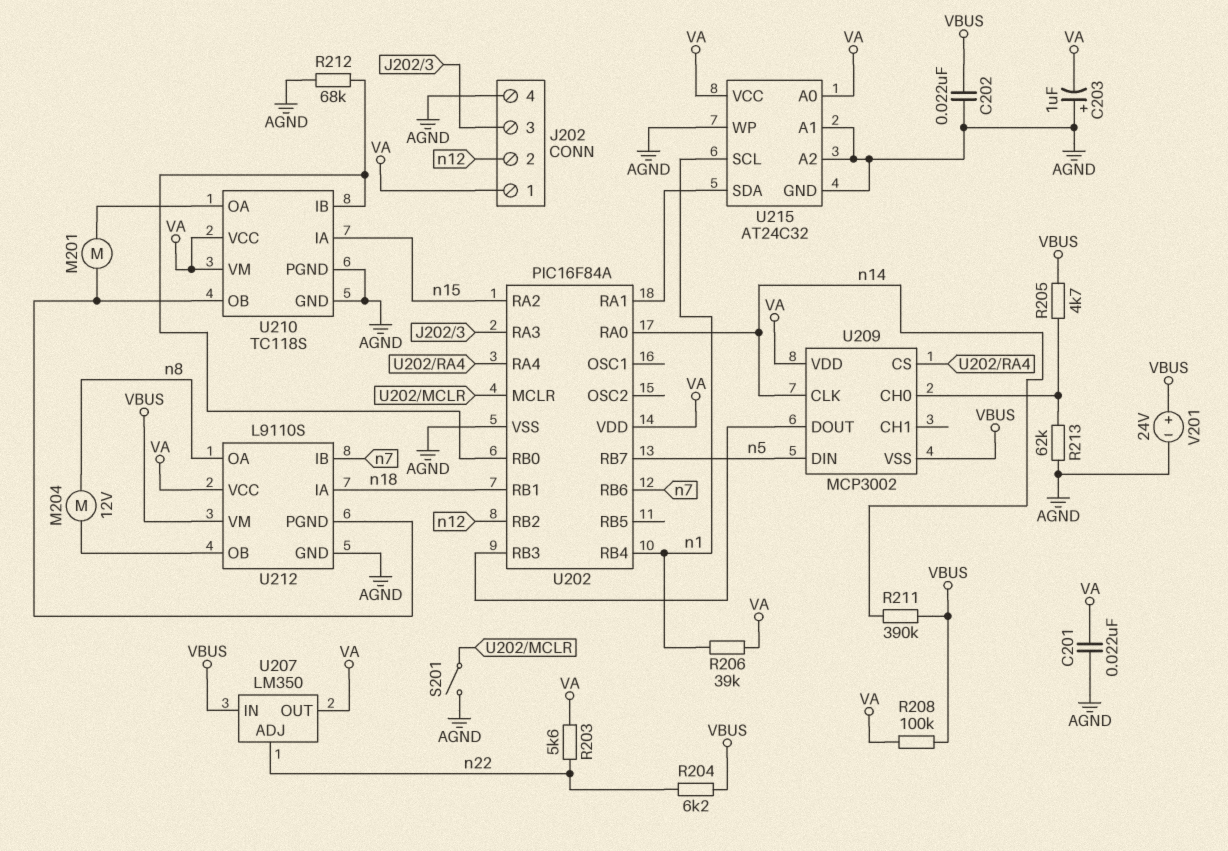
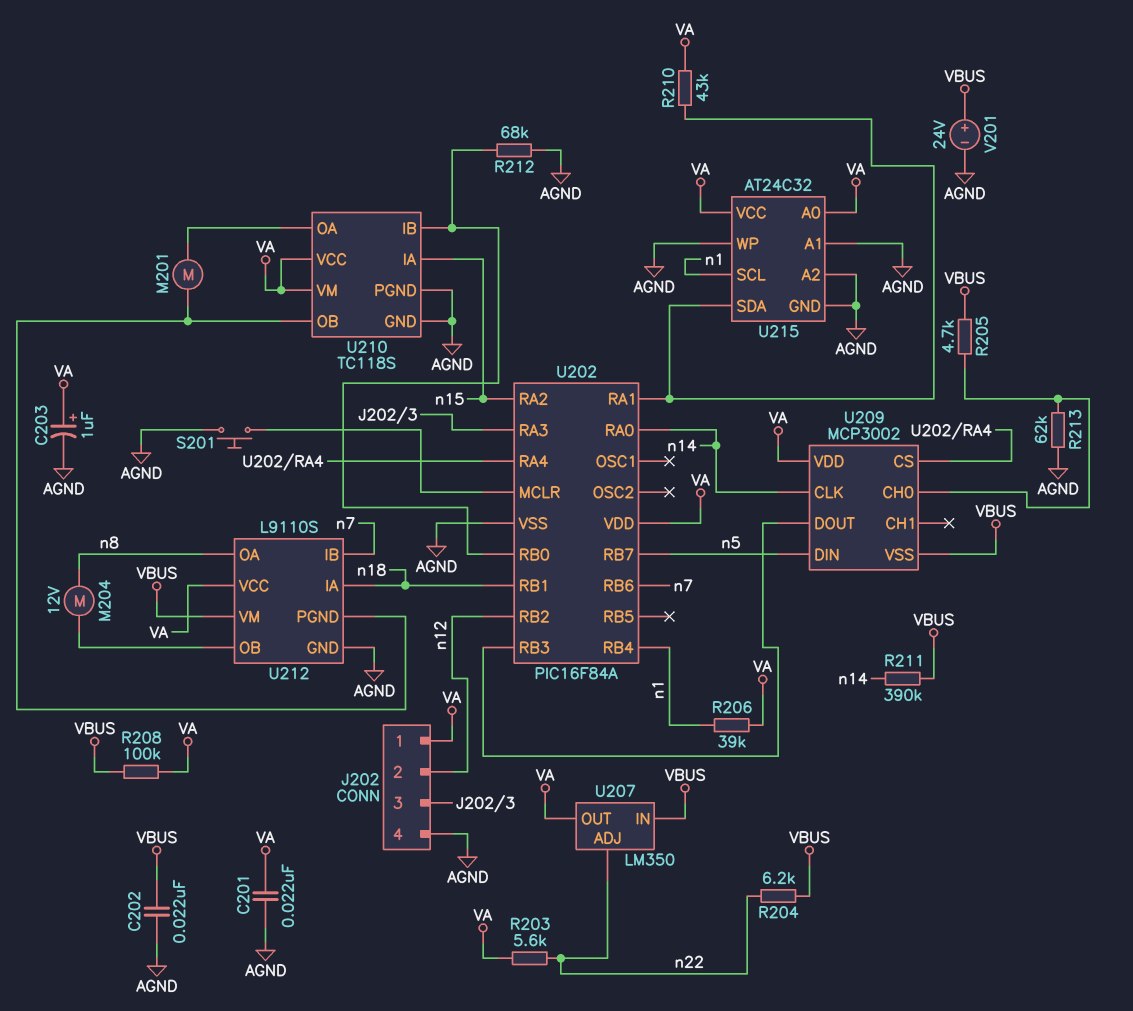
C203: 1uF (plus AGND, minus VA) -> 1uF (plus VA, minus AGND)
R210: none -> 43k (U202/RA1, VA)
S201: switch (AGND, U202/MCLR) -> button (AGND, U202/MCLR)

